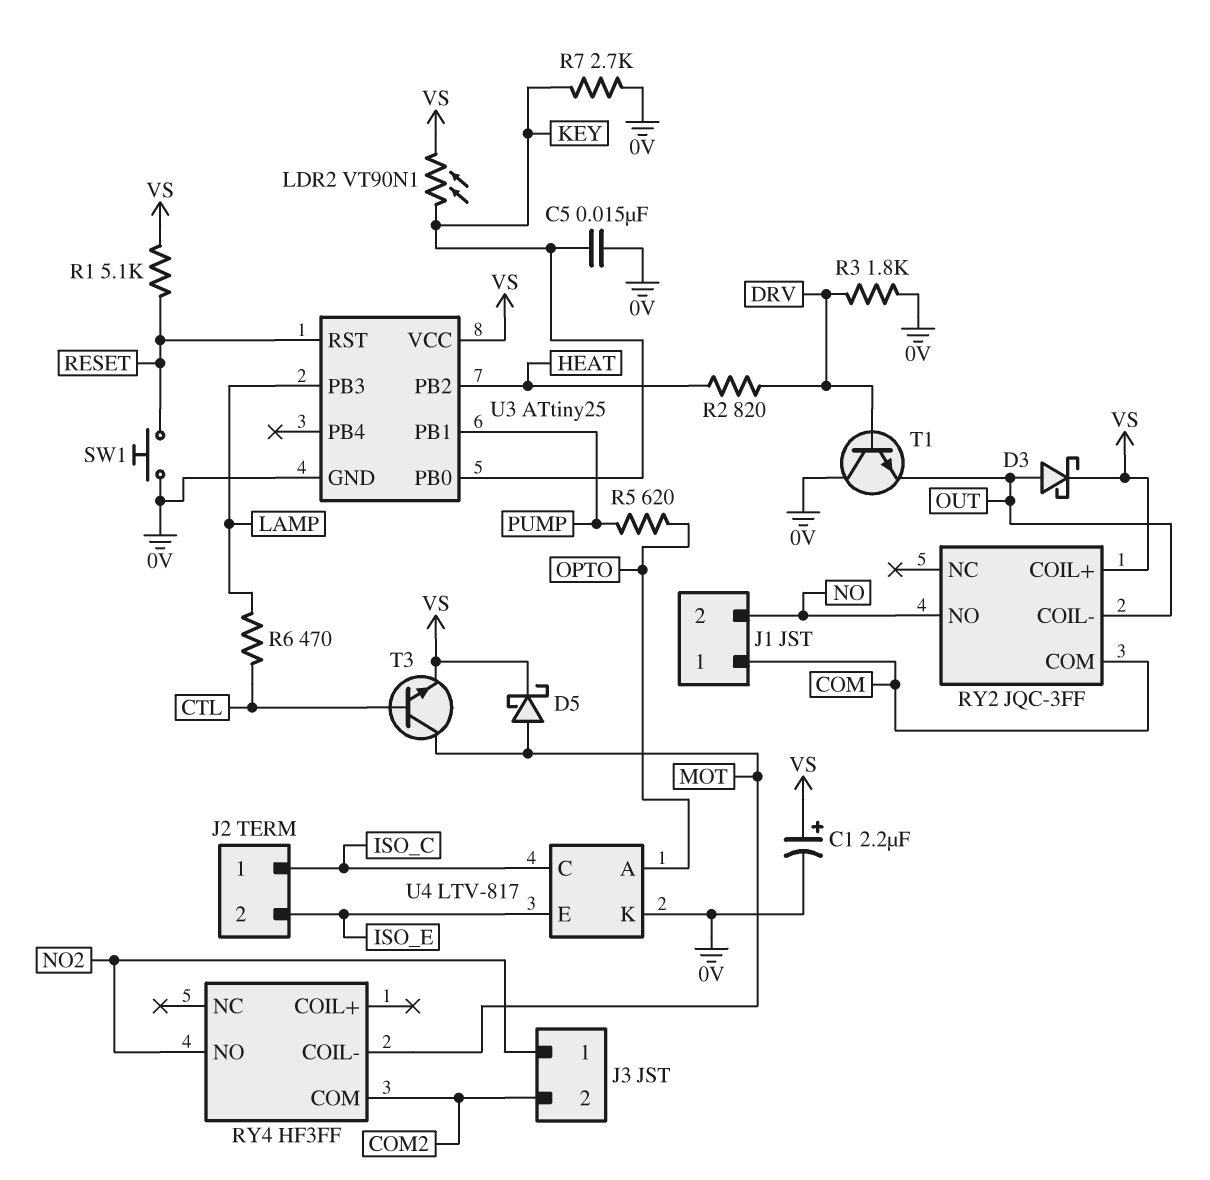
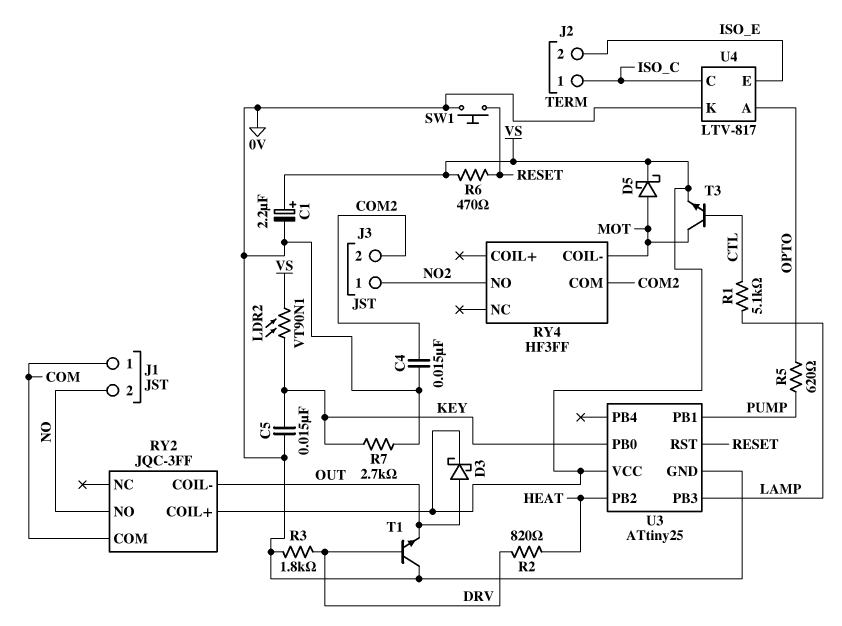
C4: none -> 15nF (0V, COM2)
R1: 5.1k (RESET, VS) -> 5.1k (CTL, LAMP)
R6: 470 (CTL, LAMP) -> 470 (RESET, VS)

